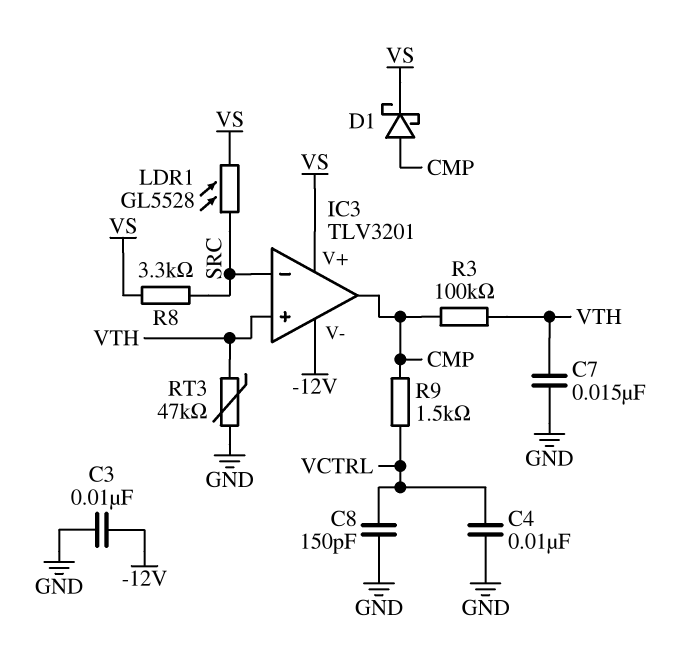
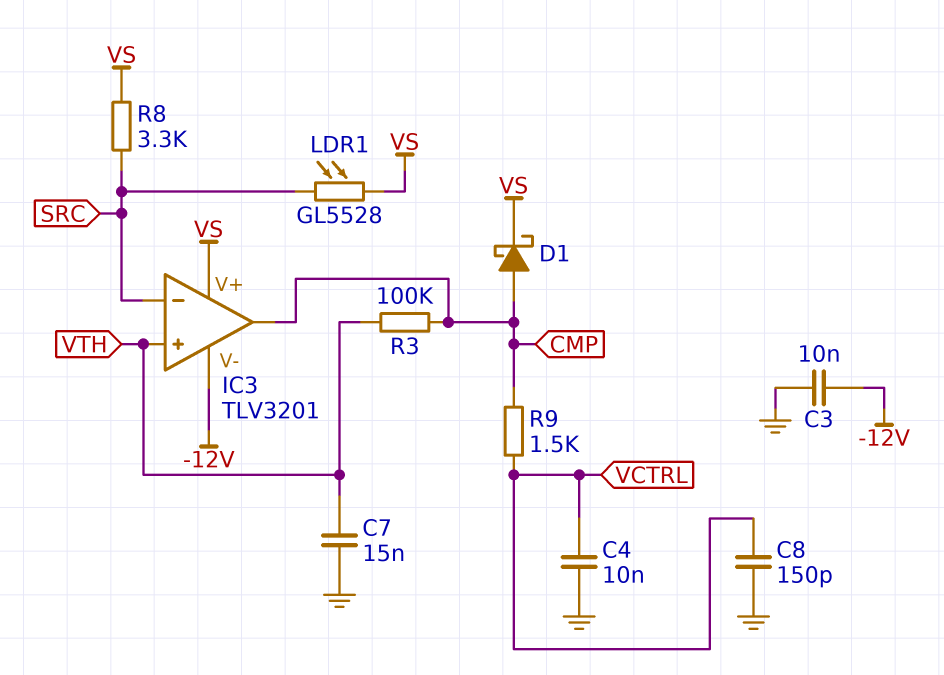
RT3: 47k (GND, VTH) -> none

